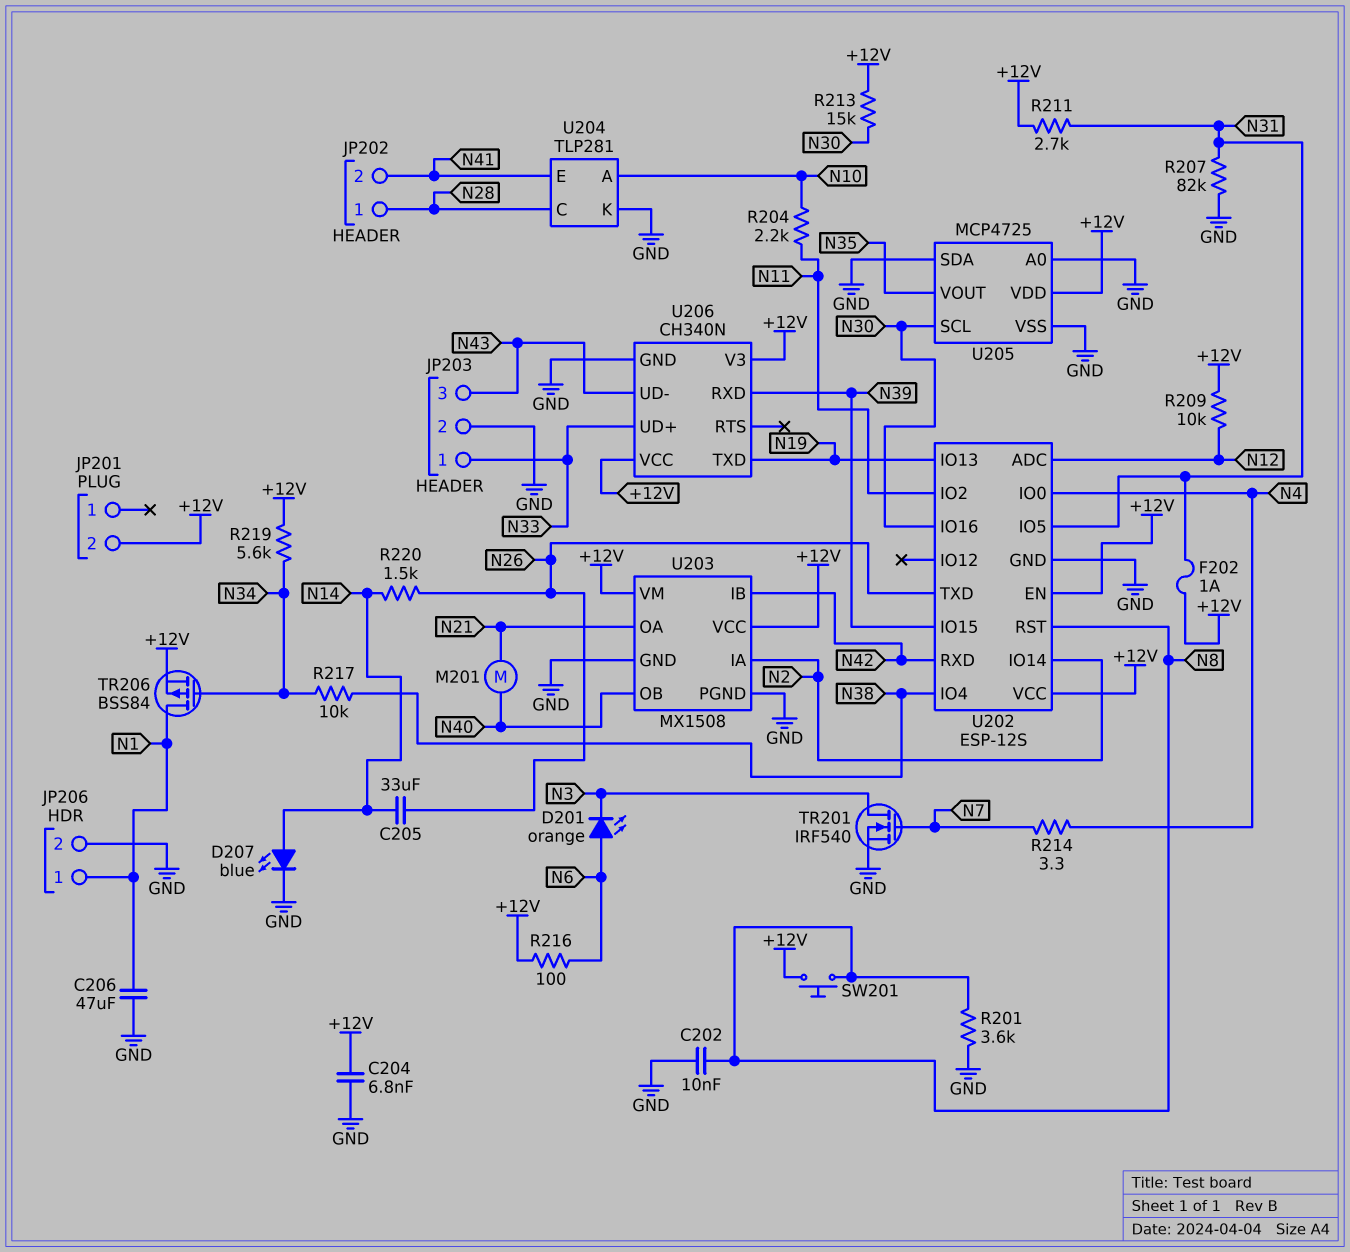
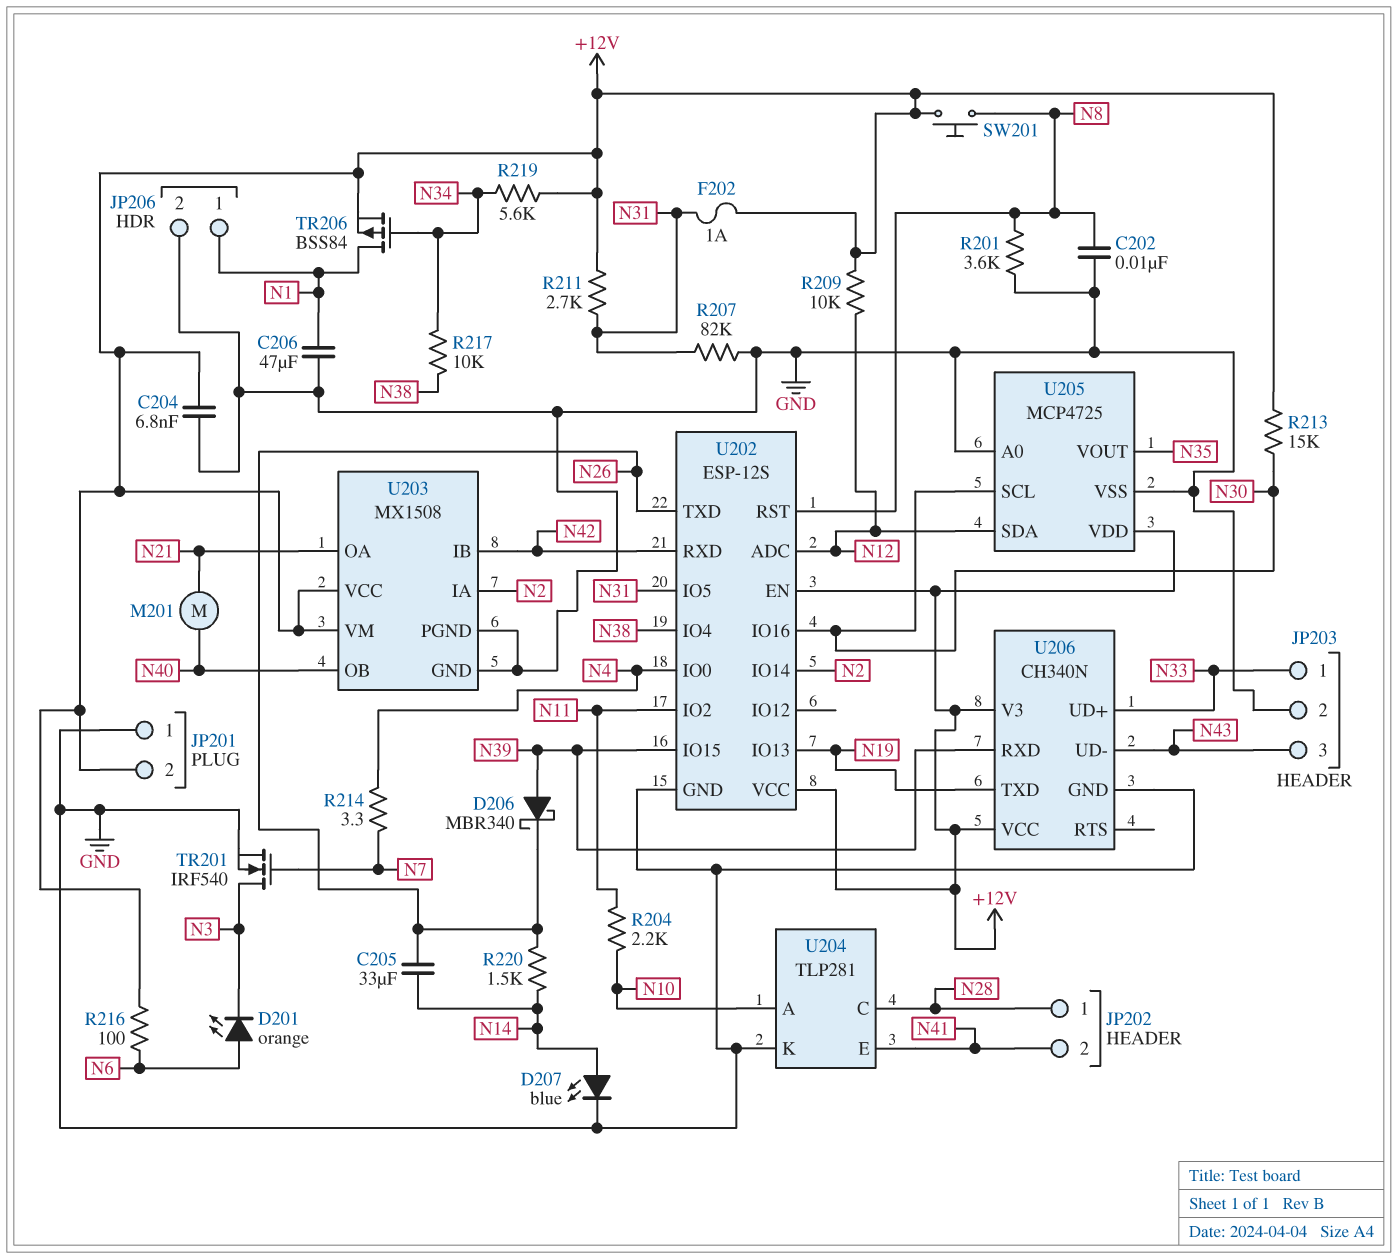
D206: none -> schottky MBR340 (A N39, K N26)
JP201 pin 1: none -> GND
U205 pin SDA: GND -> N12

